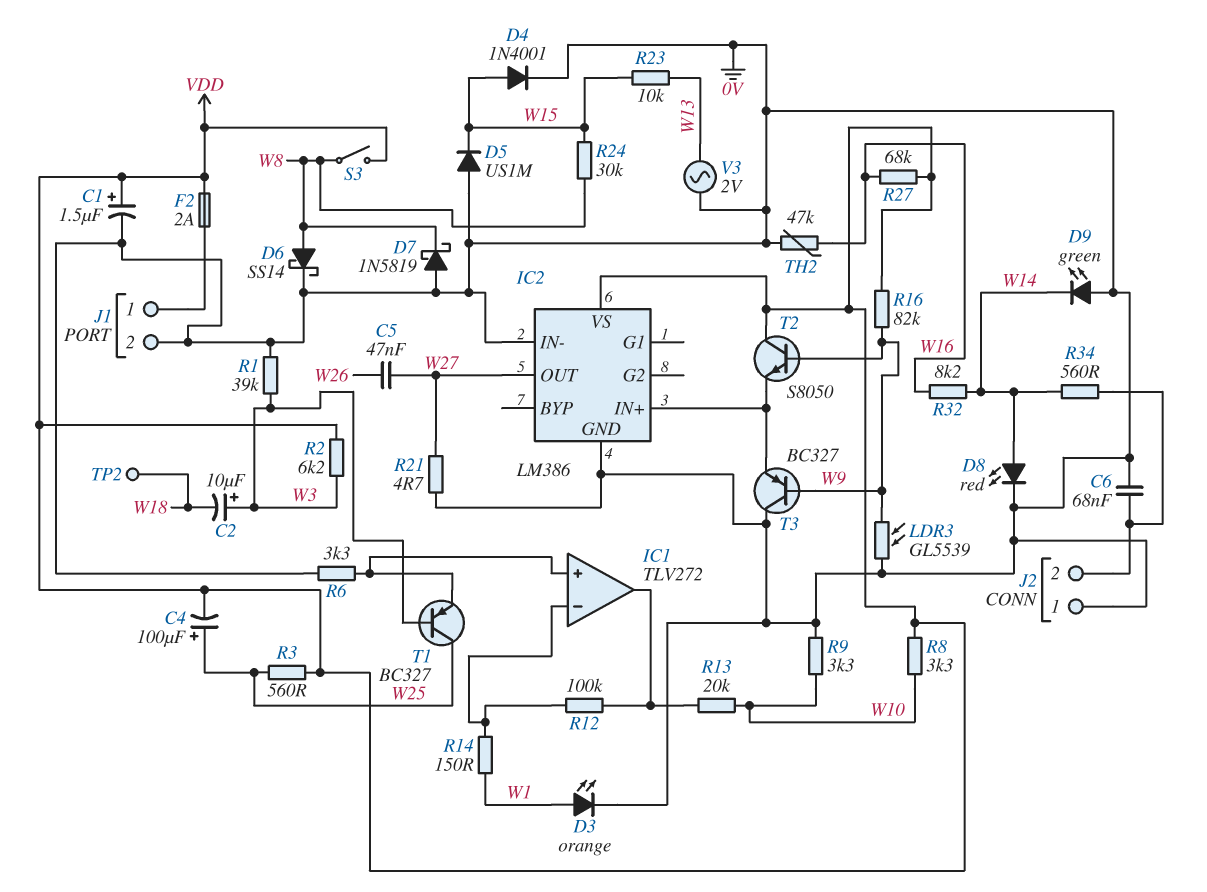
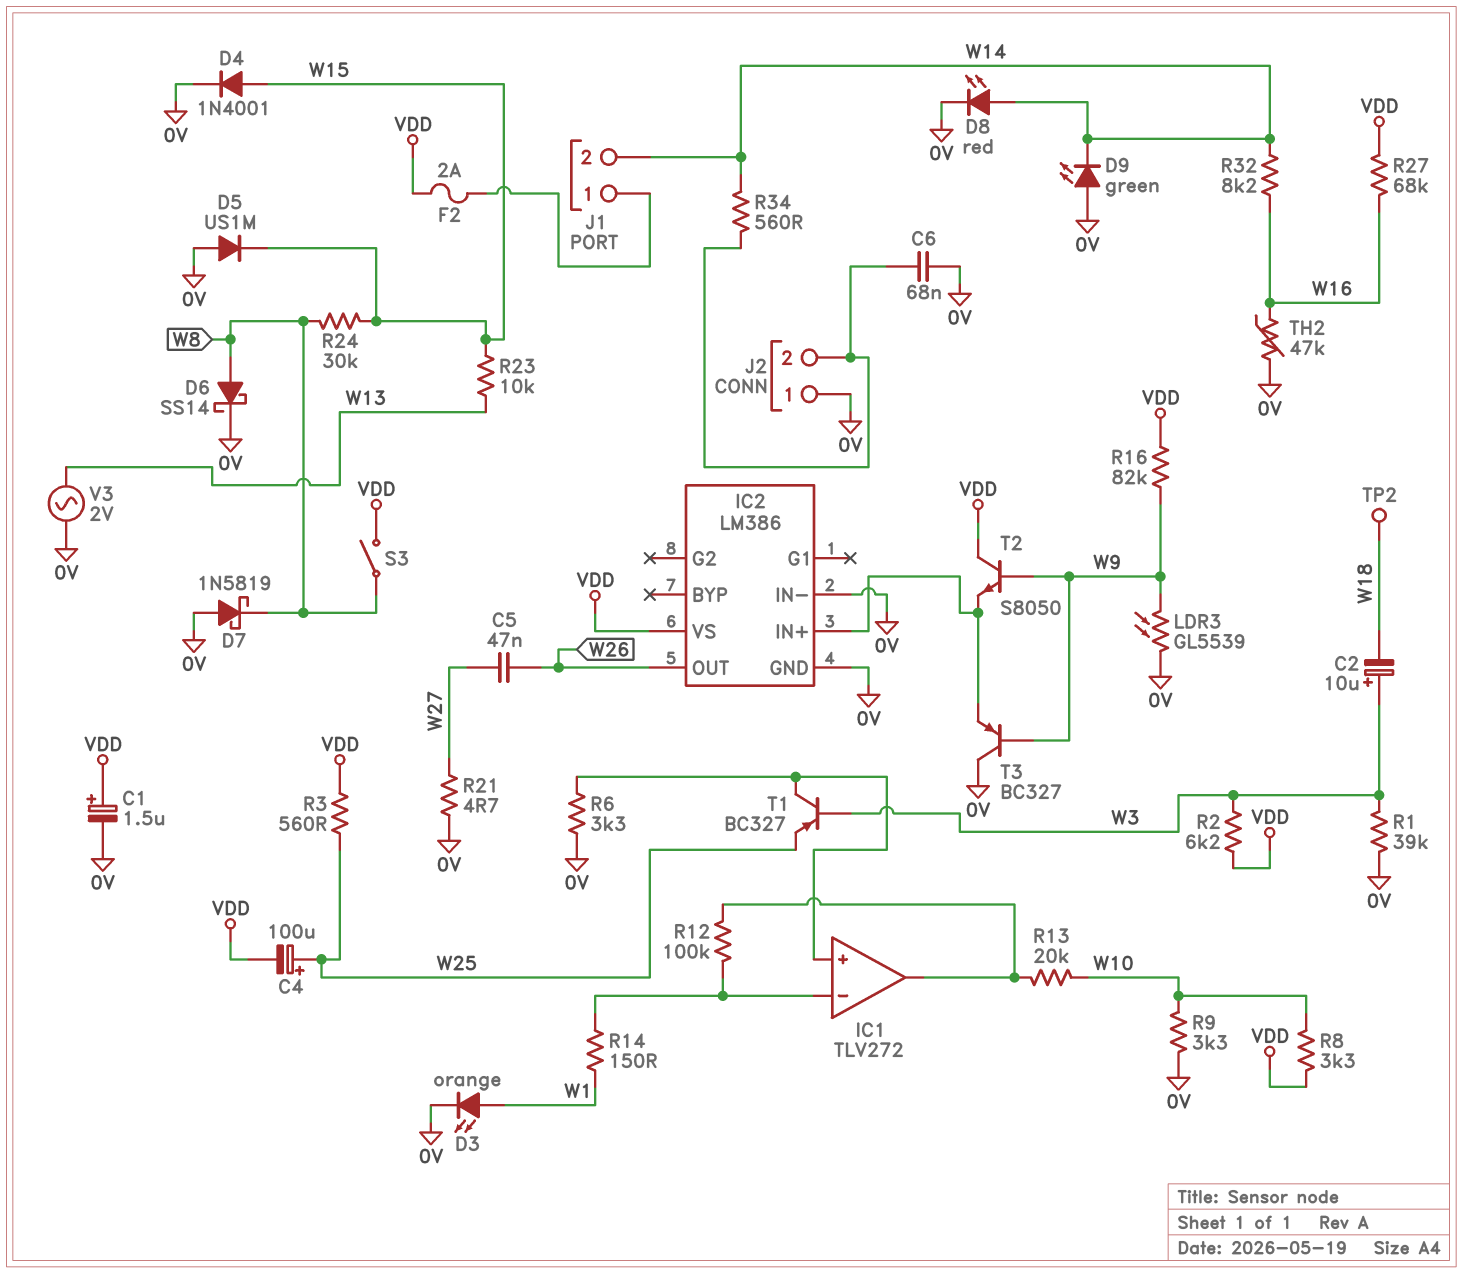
IC2 pin OUT: W27 -> W26
J1 pin 2: 0V -> W14
T1: PNP BC327 (B W3, C W25, E IC1/in+) -> PNP BC327 (B W3, C IC1/in+, E W25)

